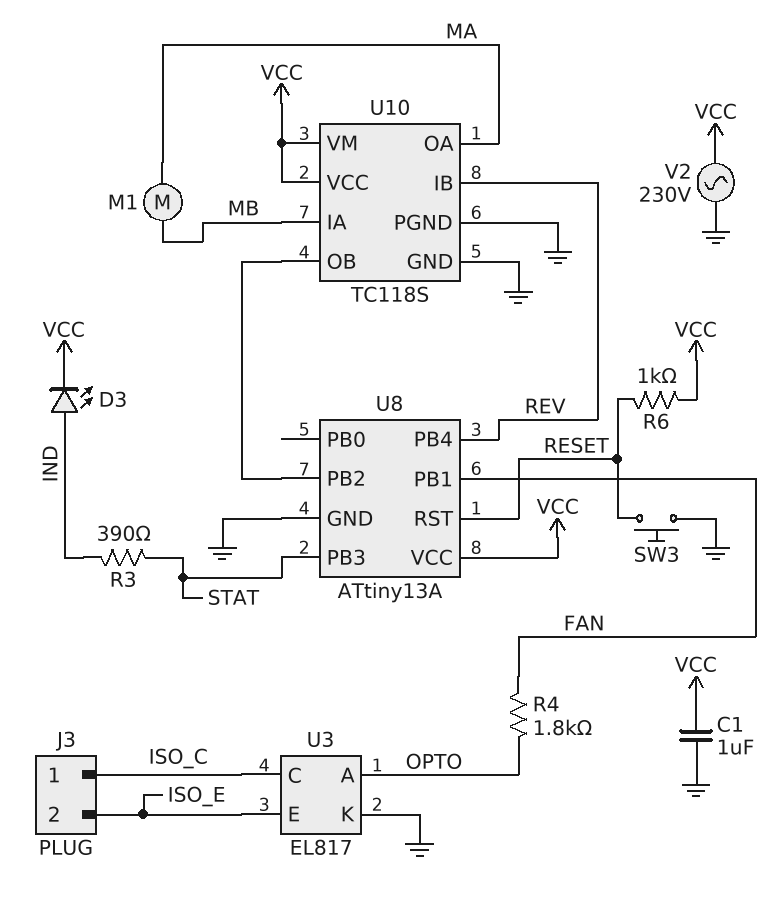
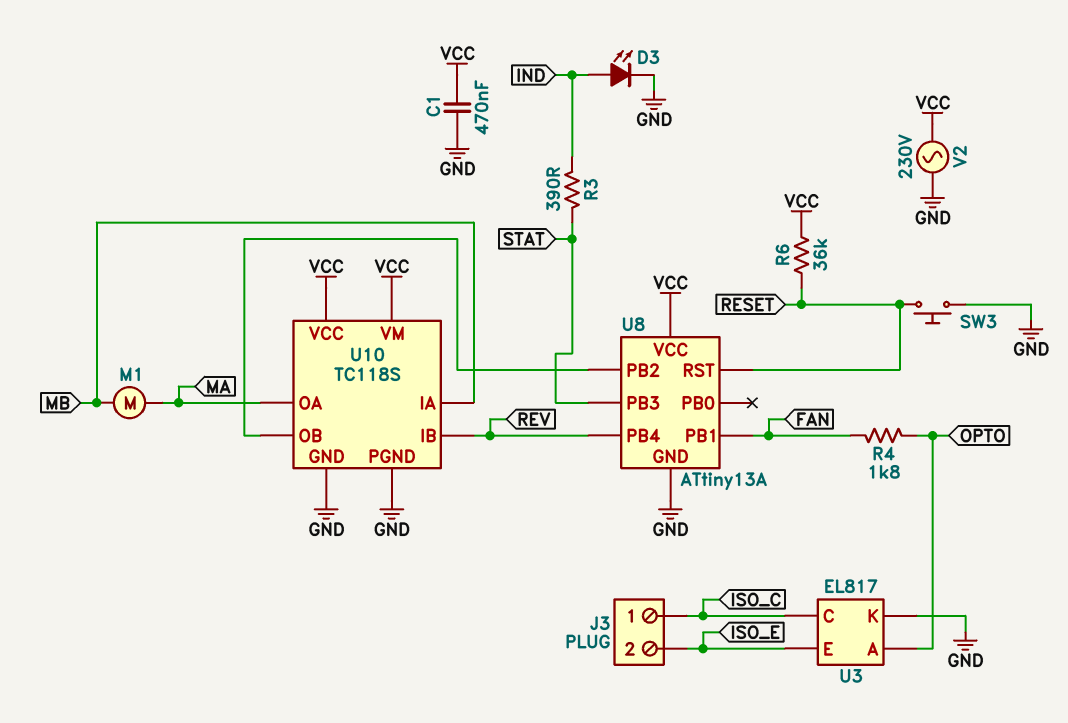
C1: 1uF (GND, VCC) -> 470nF (GND, VCC)
D3: LED (A IND, K VCC) -> LED (A IND, K GND)
R6: 1k (RESET, VCC) -> 36k (RESET, VCC)

